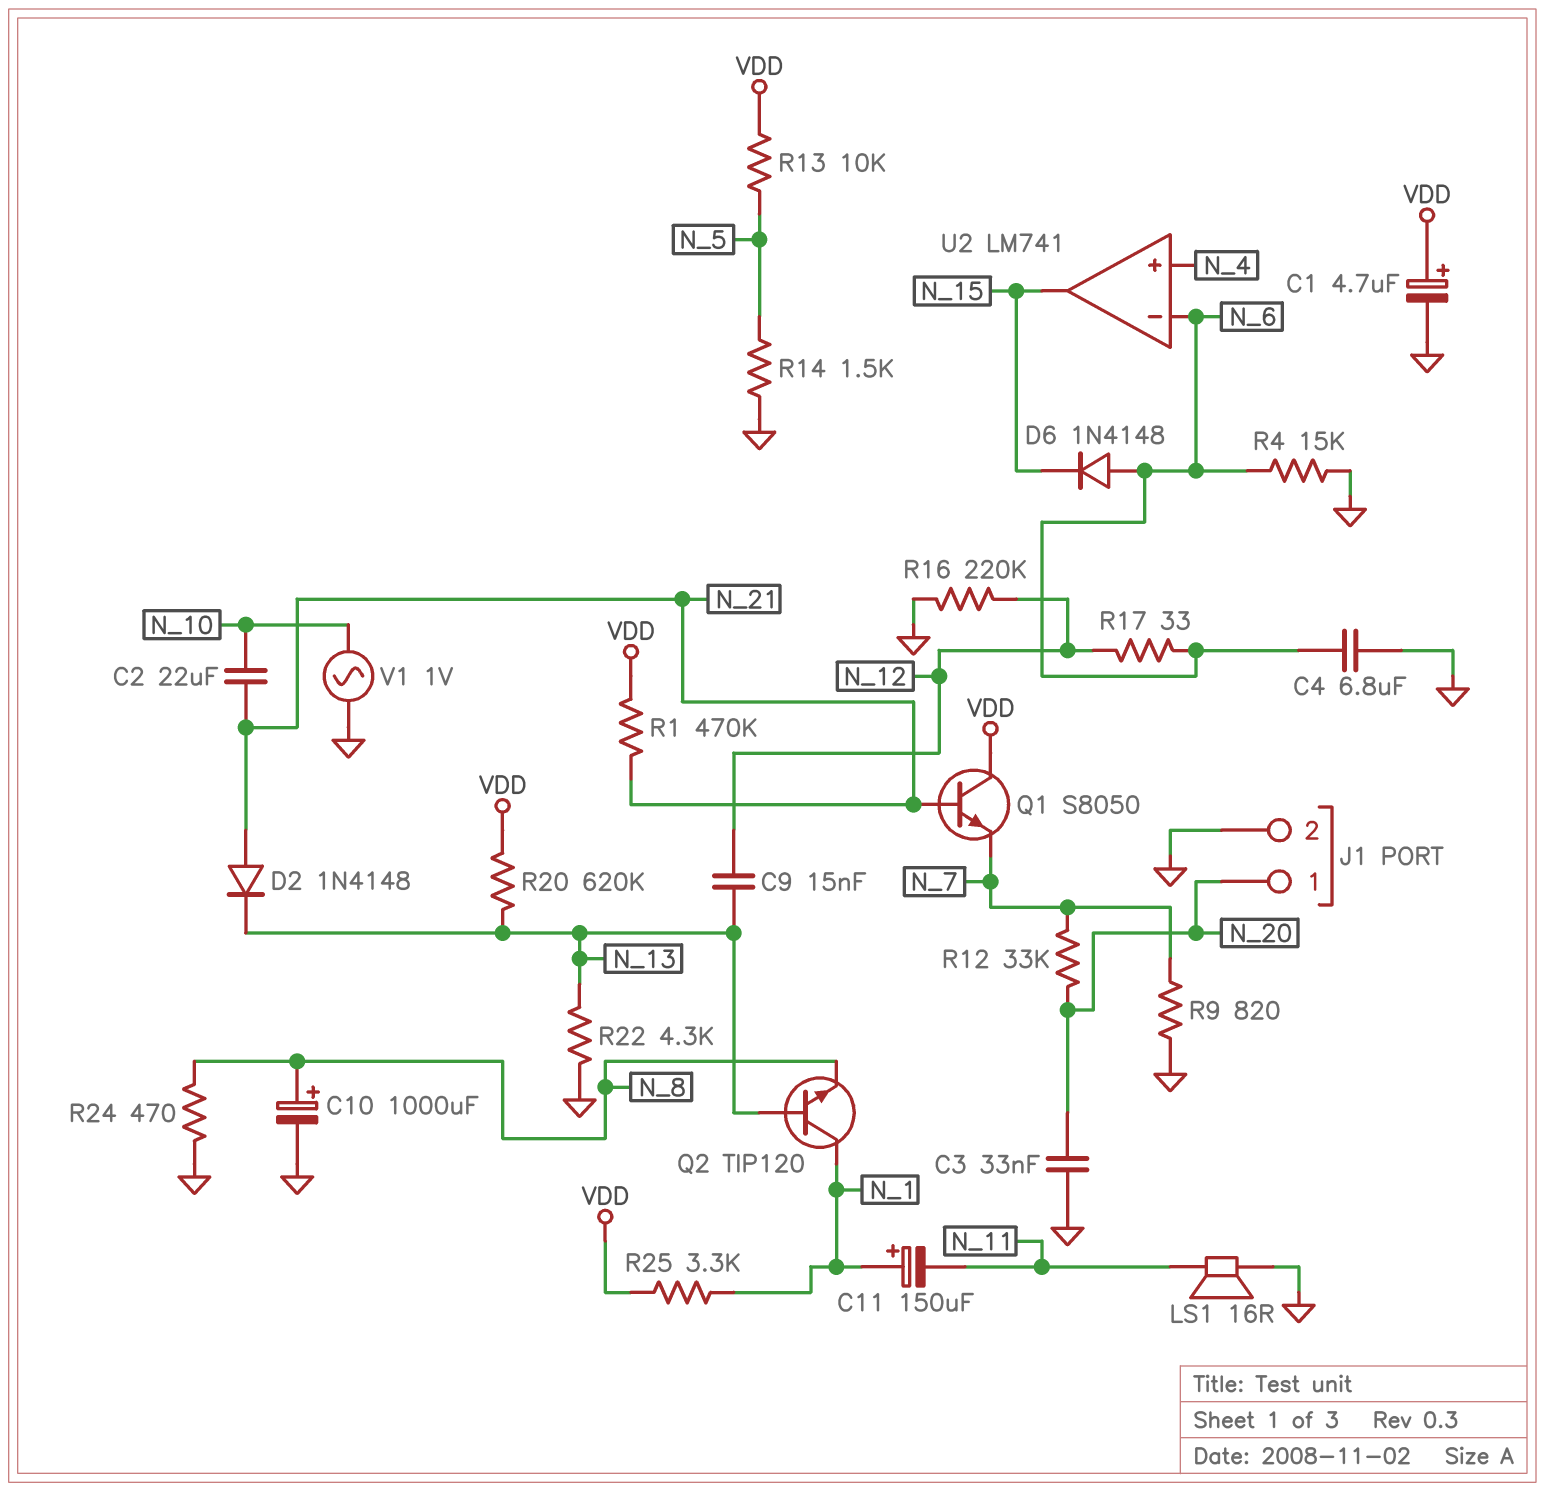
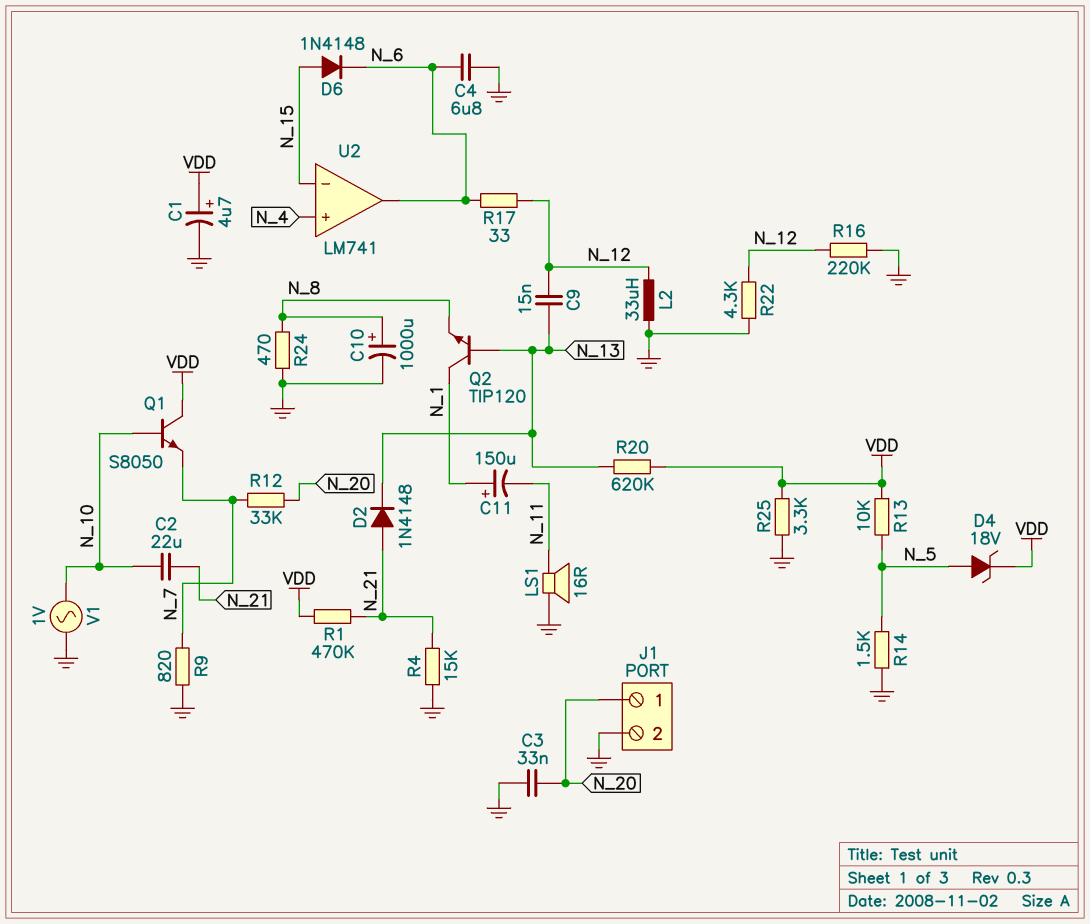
D4: none -> zener 18V (A N_5, K VDD)
D6: diode 1N4148 (A N_6, K N_15) -> diode 1N4148 (A N_15, K N_6)
L2: none -> 33uH (GND, N_12)
Q1: NPN S8050 (B N_21, C VDD, E N_7) -> NPN S8050 (B N_10, C VDD, E N_7)
R4: 15k (GND, N_6) -> 15k (GND, N_21)
R22: 4.3k (GND, N_13) -> 4.3k (GND, N_12)
R25: 3.3k (N_1, VDD) -> 3.3k (GND, VDD)
U2 pin in-: N_6 -> N_15
U2 pin out: N_15 -> N_6

